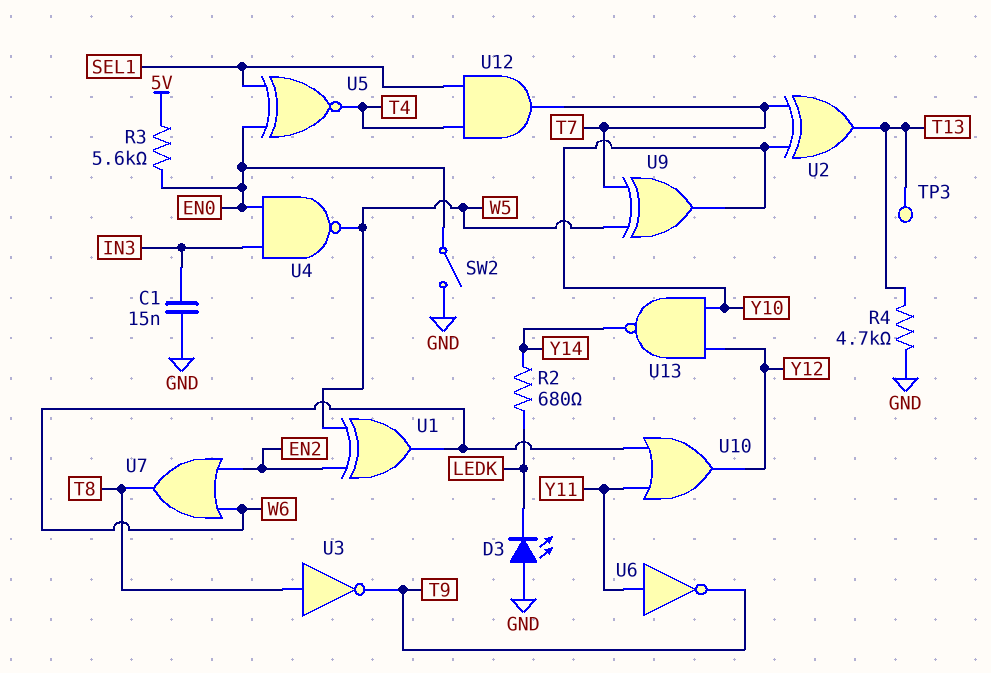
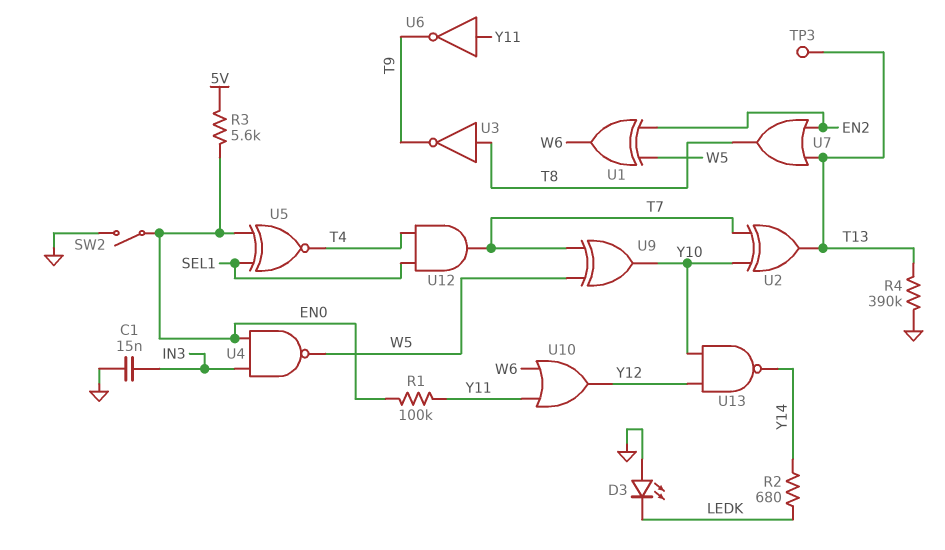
R1: none -> 100k (EN0, Y11)
R4: 4.7k (GND, T13) -> 390k (GND, T13)
U7: OR (in EN2, in W6, out T8) -> OR (in EN2, in T13, out T8)

